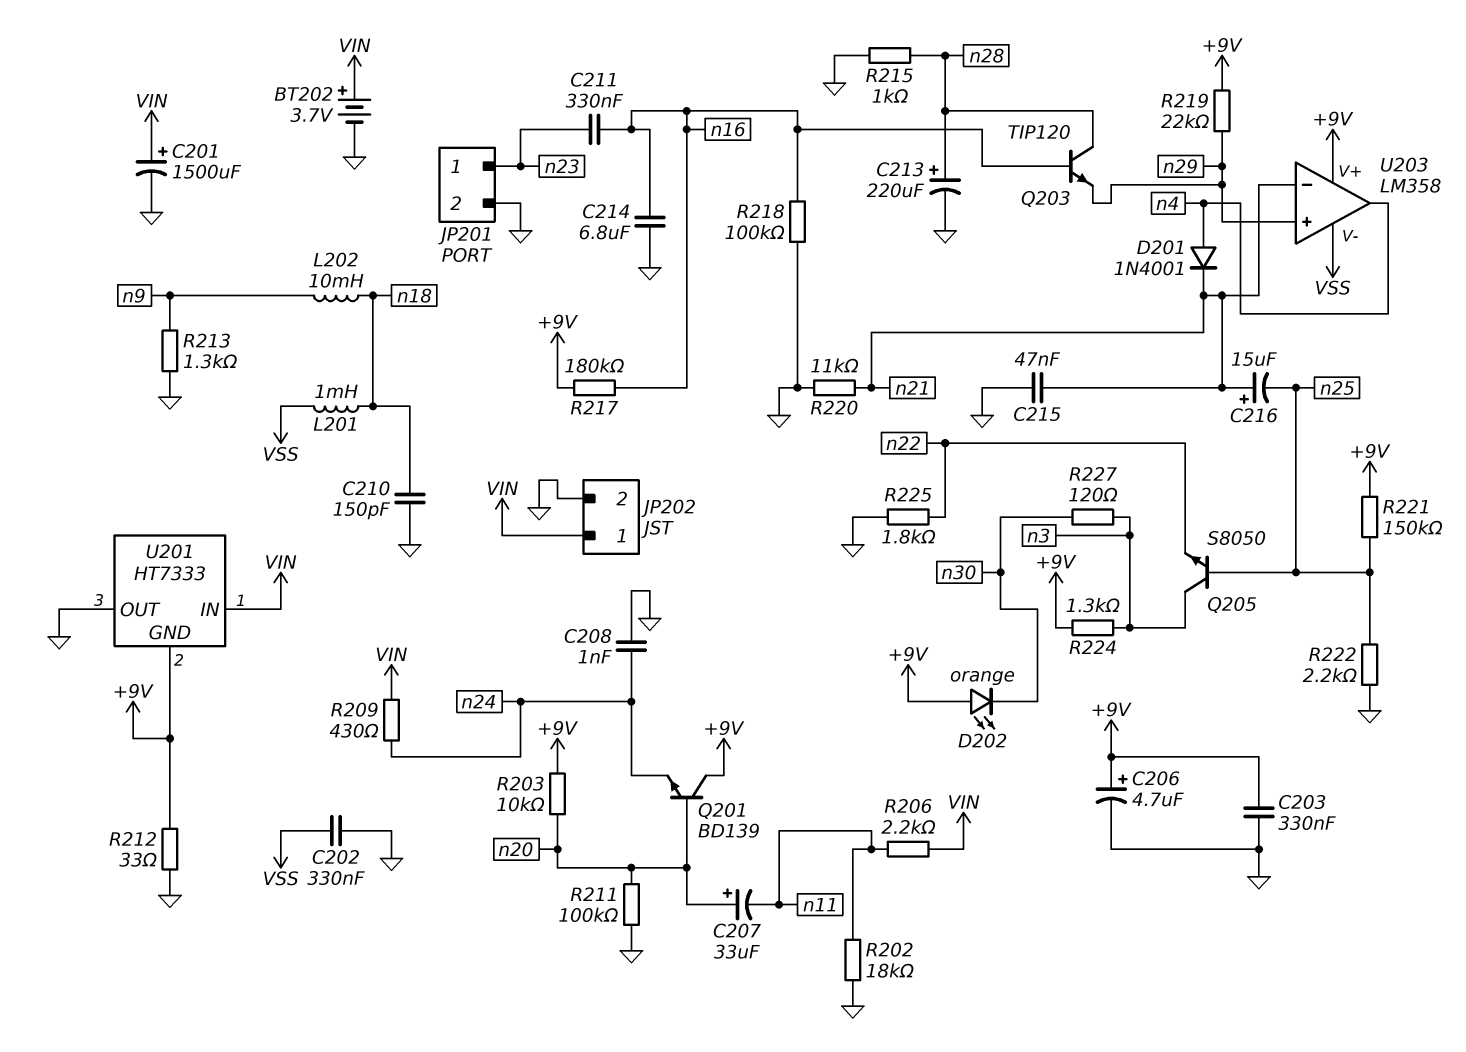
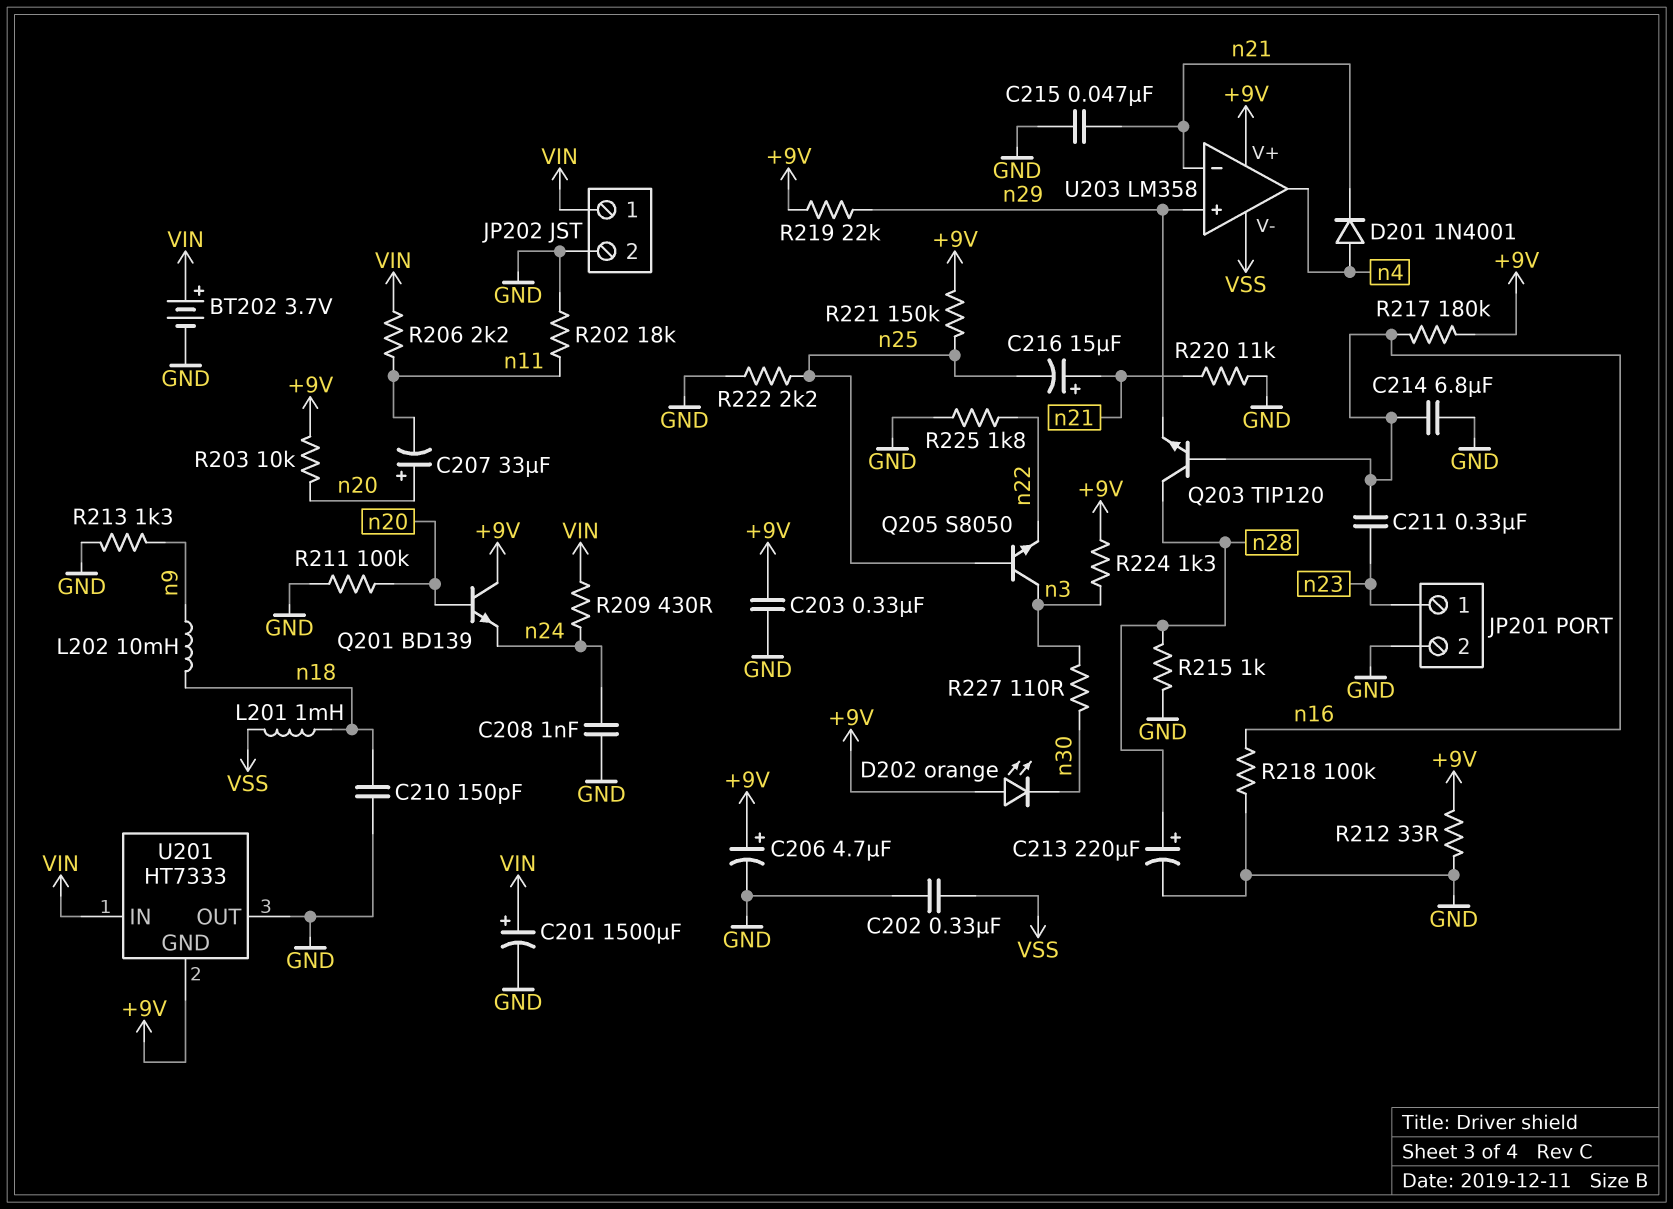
R227: 120 (n3, n30) -> 110 (n3, n30)

